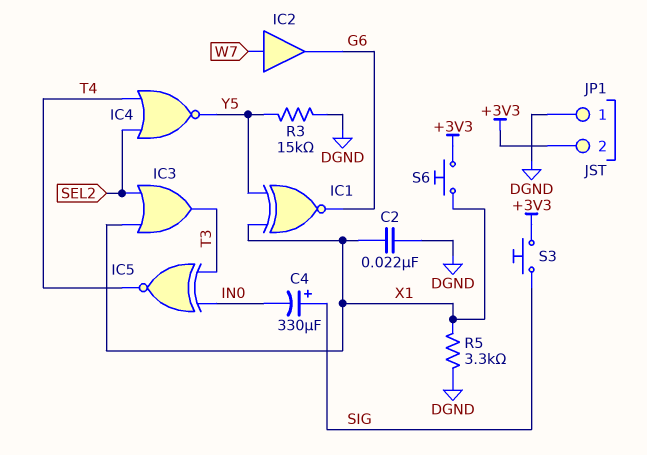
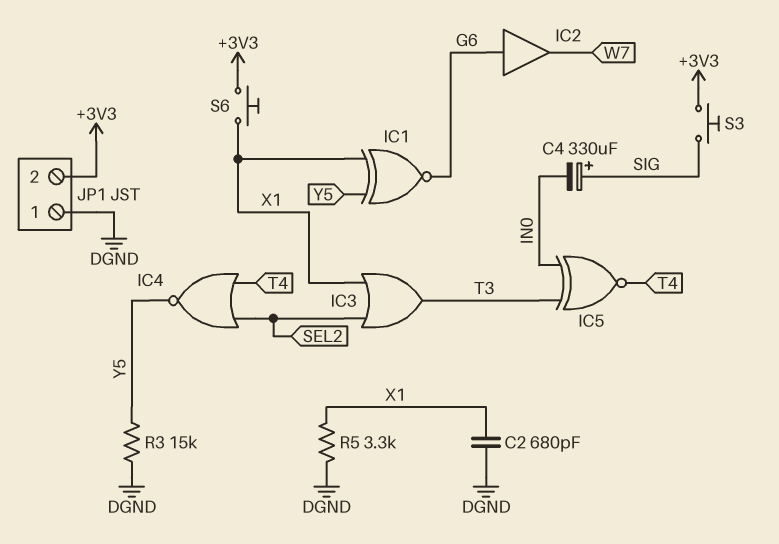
C2: 22nF (DGND, X1) -> 680pF (DGND, X1)
IC2: buffer (in W7, out G6) -> buffer (in G6, out W7)

